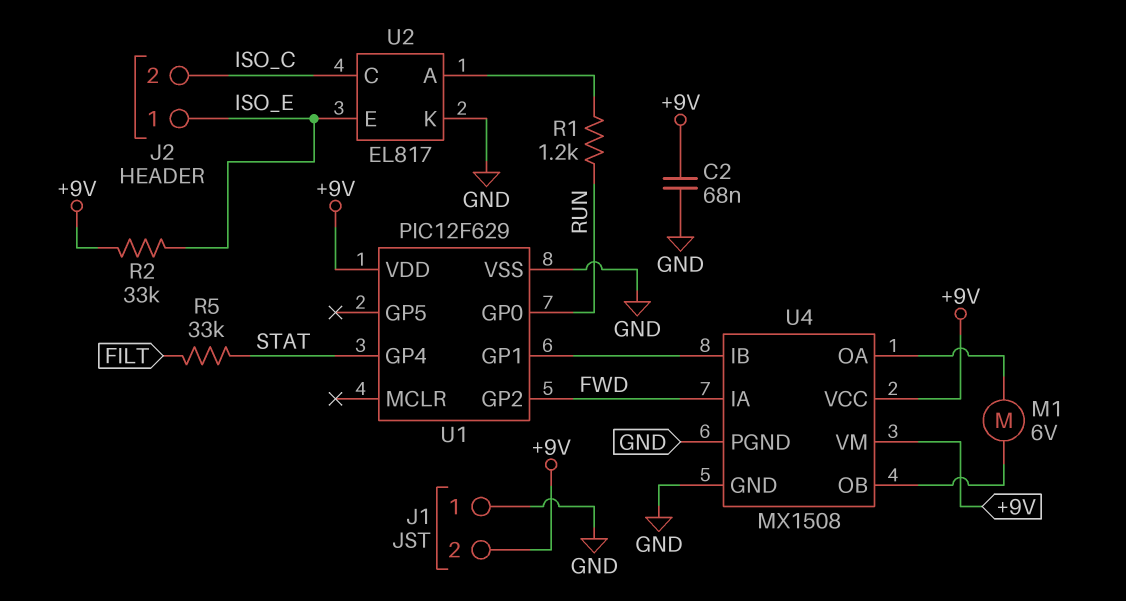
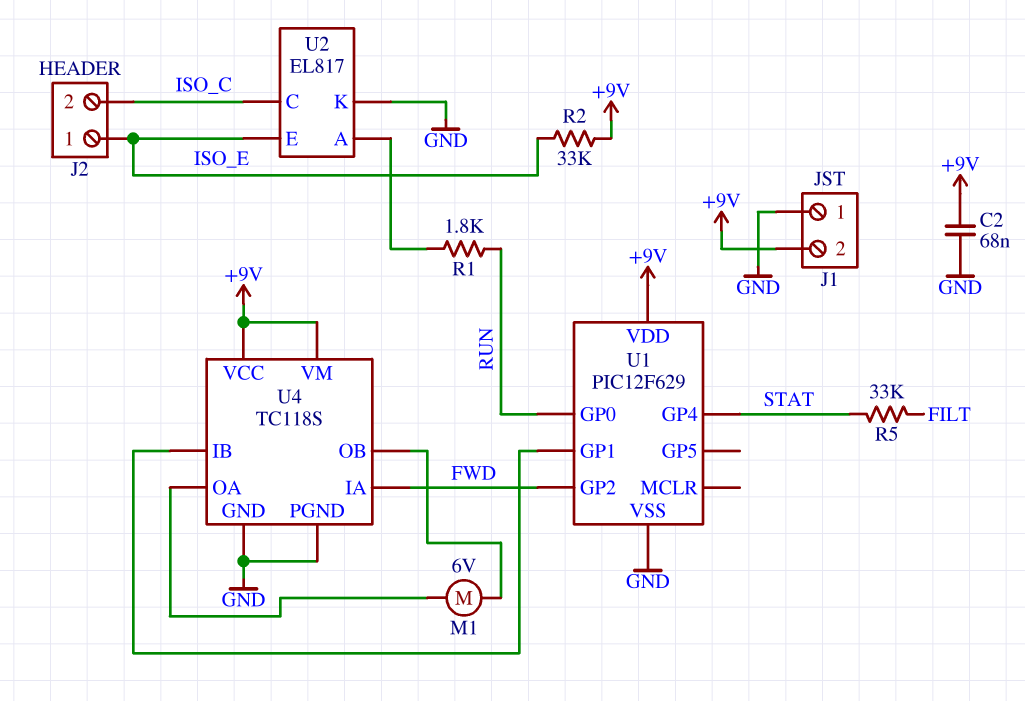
R1: 1.2k (RUN, U2/A) -> 1.8k (RUN, U2/A)
U4: MX1508 -> TC118S

